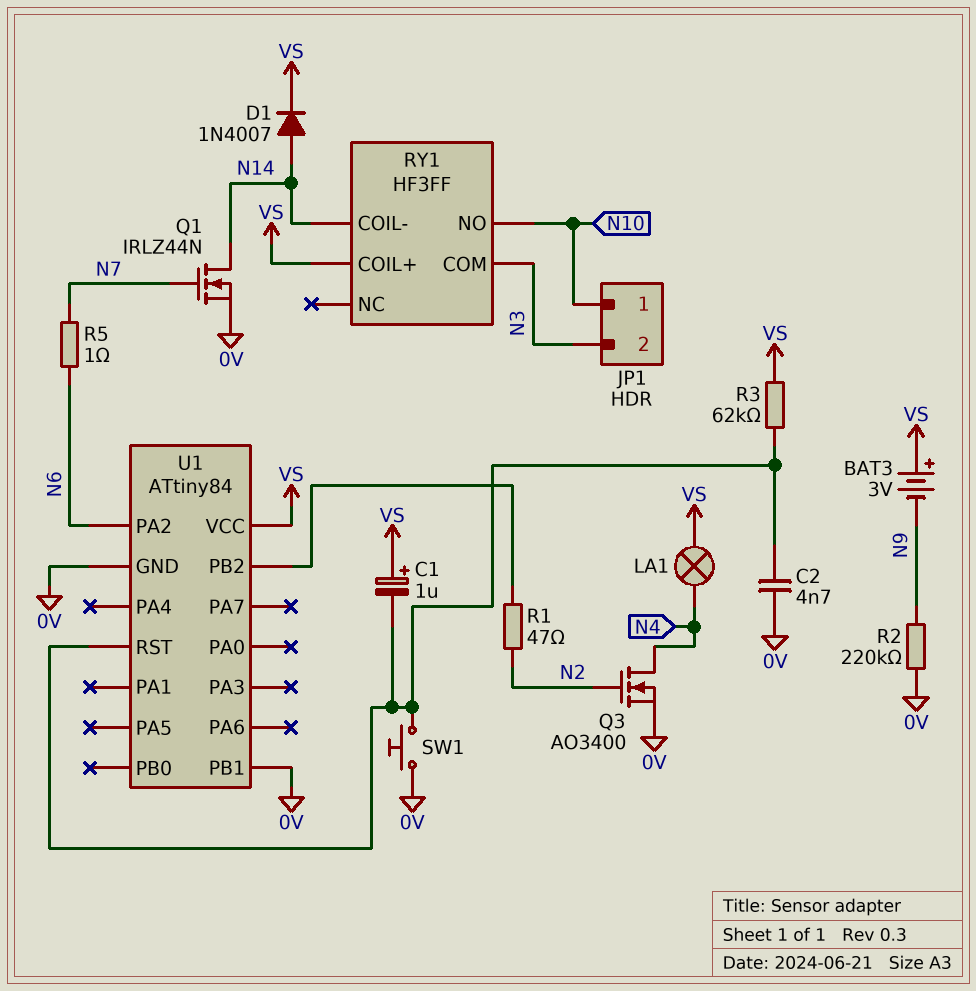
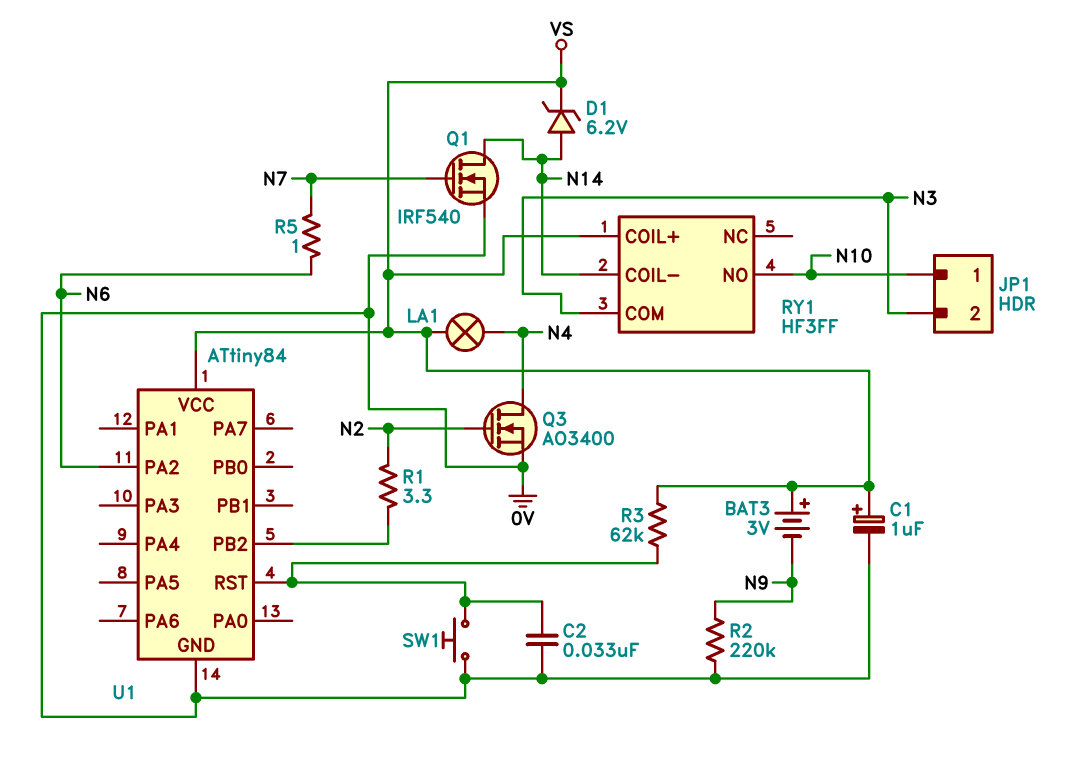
C1: 1uF (plus VS, minus U1/RST) -> 1uF (plus VS, minus 0V)
C2: 4.7nF (0V, U1/RST) -> 33nF (0V, U1/RST)
D1: diode 1N4007 (A N14, K VS) -> zener 6.2V (A N14, K VS)
Q1: NMOS IRLZ44N (G N7, D N14, S 0V) -> NMOS IRF540 (G N7, D N14, S 0V)
R1: 47 (N2, U1/PB2) -> 3.3 (N2, U1/PB2)
U1 pin PB1: 0V -> none

